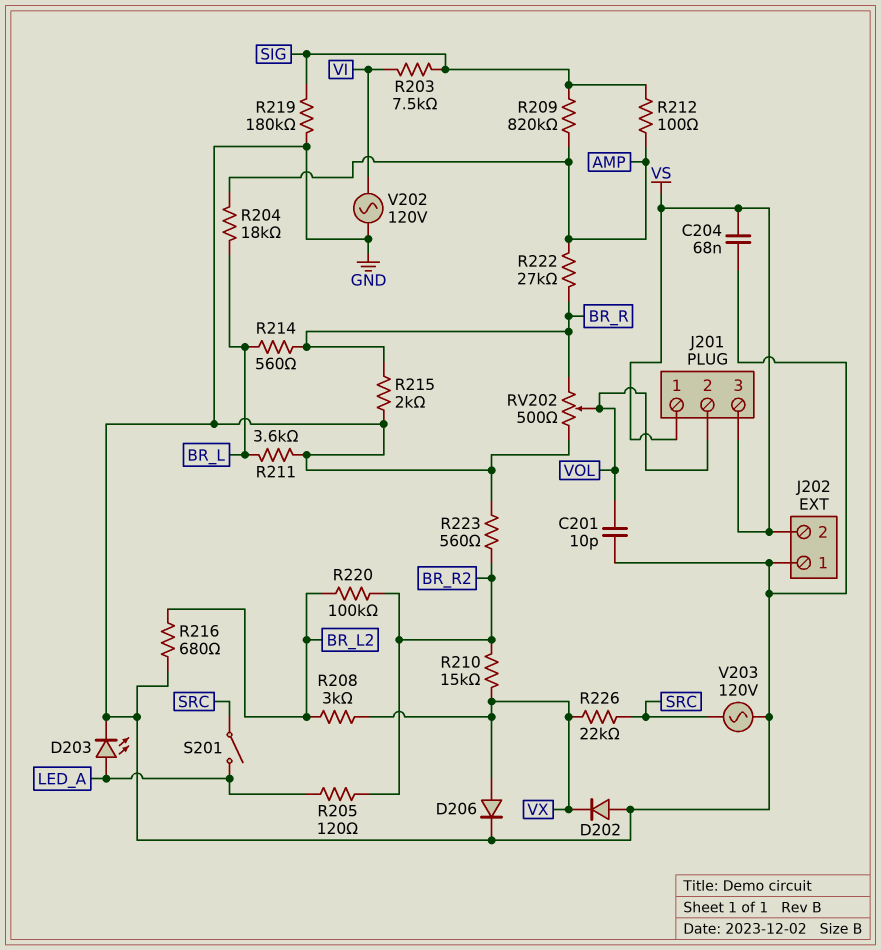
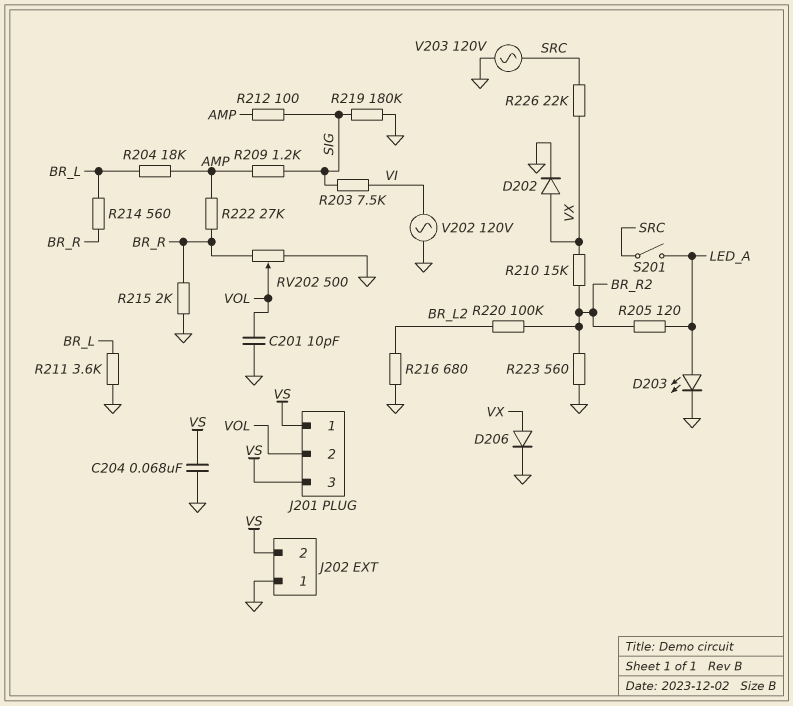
D202: diode (A GND, K VX) -> diode (A VX, K GND)
R208: 3k (BR_L2, VX) -> none
R209: 820k (AMP, SIG) -> 1.2k (AMP, SIG)

